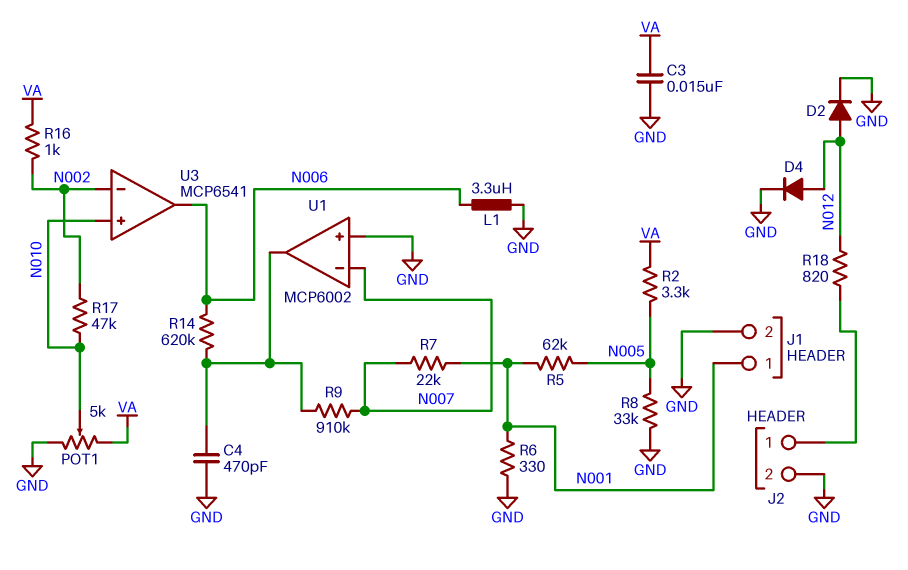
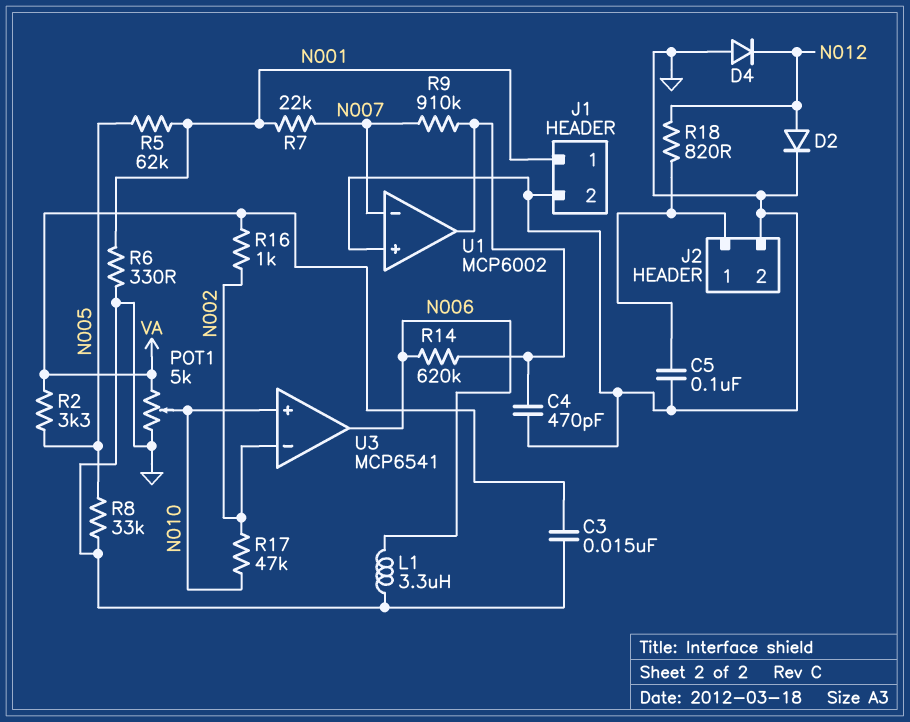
C5: none -> 100nF (GND, J2/1)
D4: diode (A N012, K GND) -> diode (A GND, K N012)

